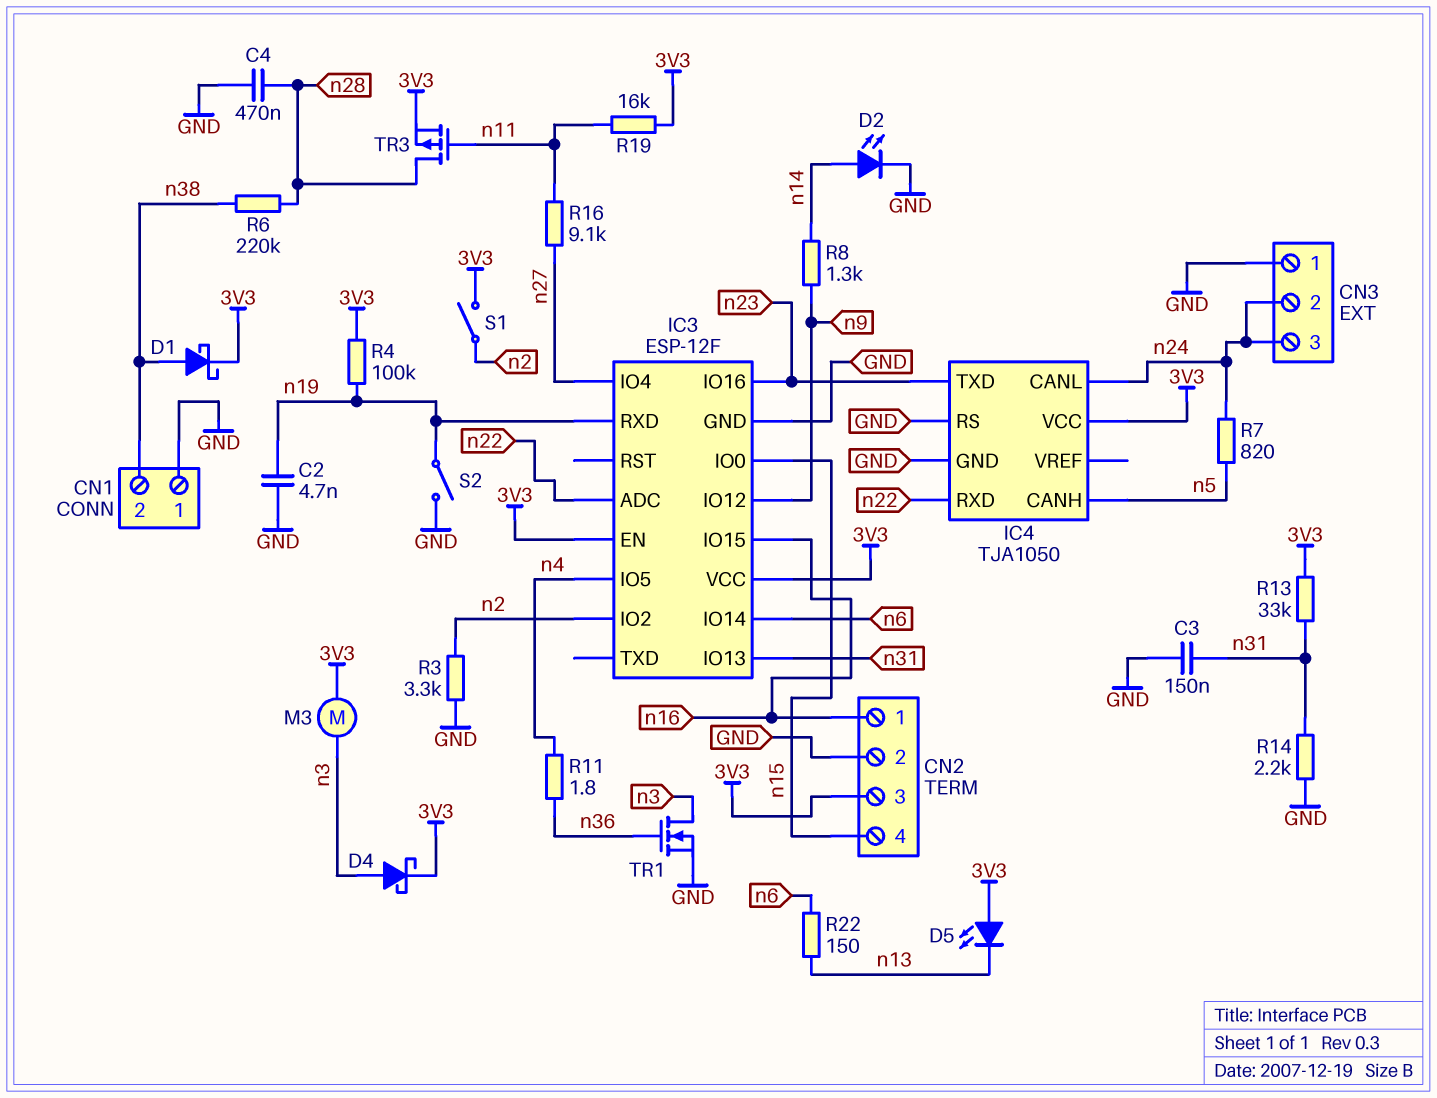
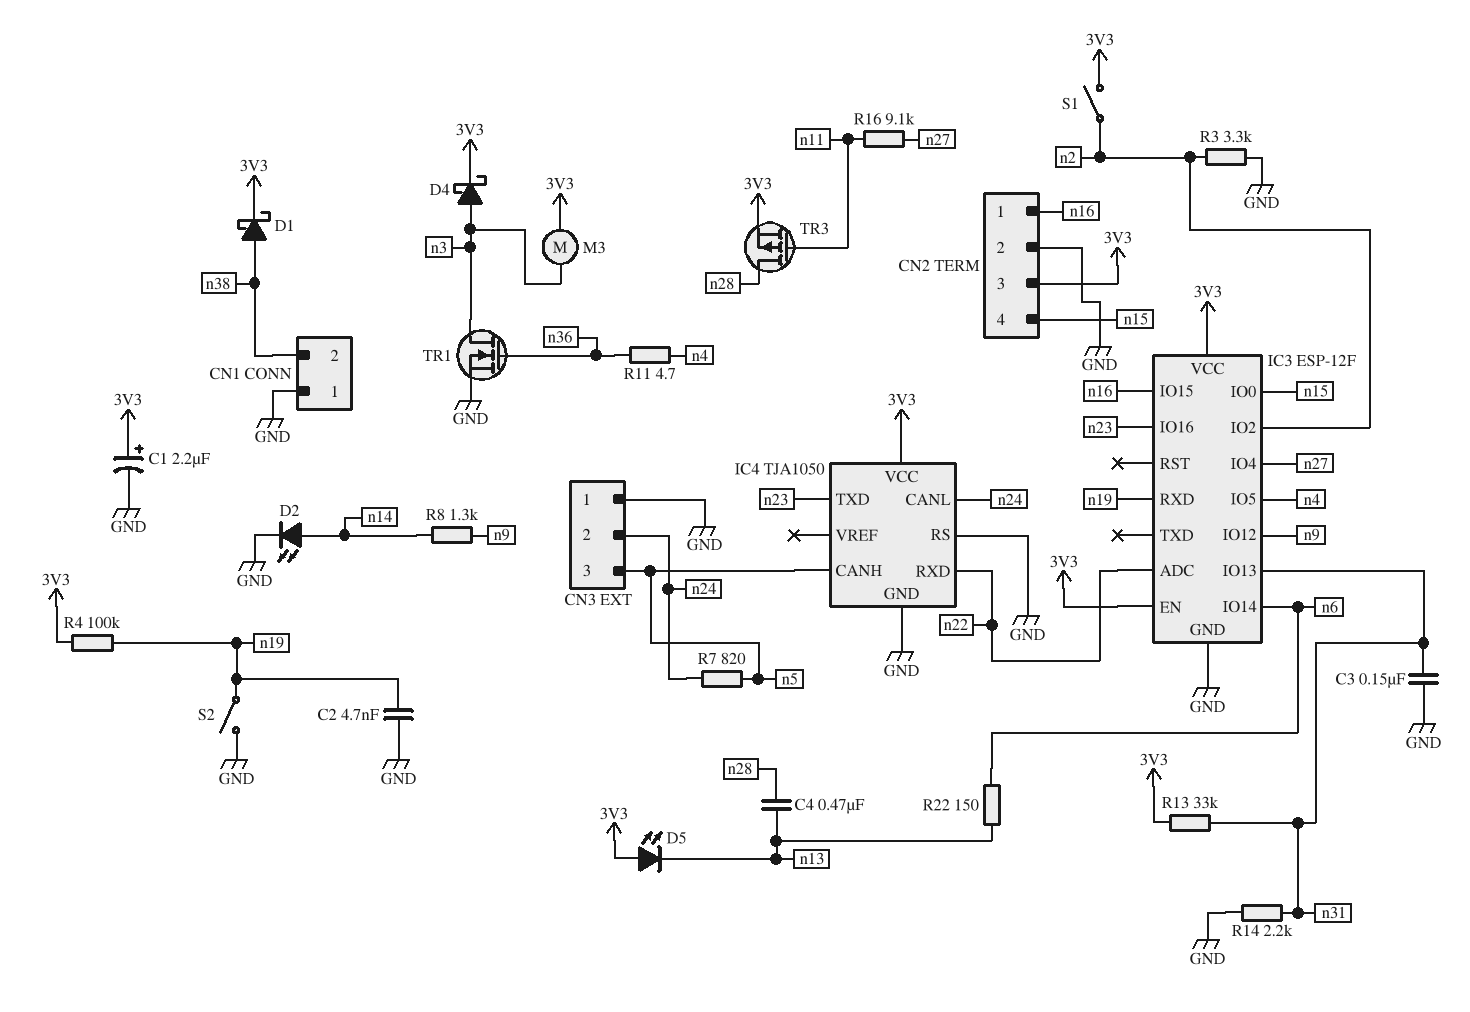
C1: none -> 2.2uF (plus 3V3, minus GND)
C4: 470nF (GND, n28) -> 470nF (n13, n28)
CN3 pin 3: n24 -> n5
R6: 220k (n28, n38) -> none
R11: 1.8 (n4, n36) -> 4.7 (n4, n36)
R19: 16k (3V3, n11) -> none

